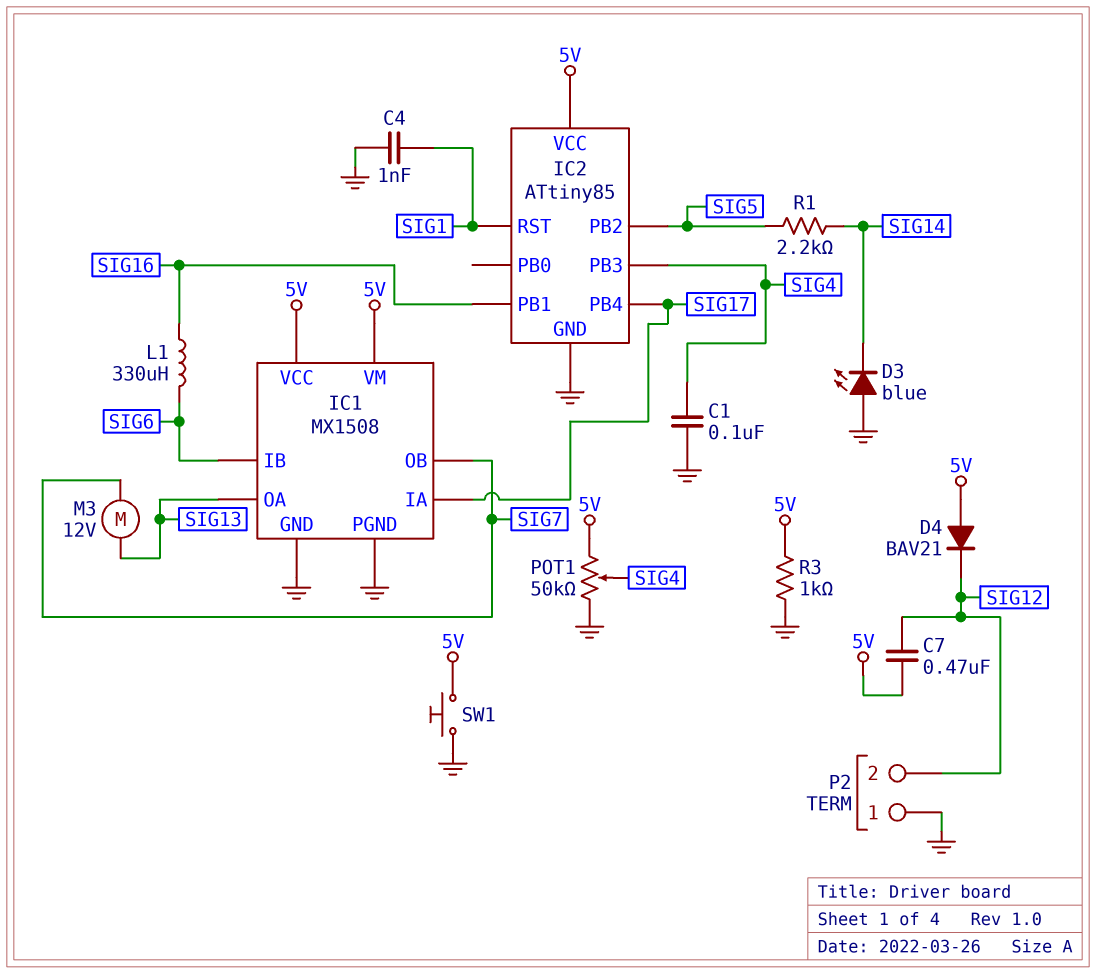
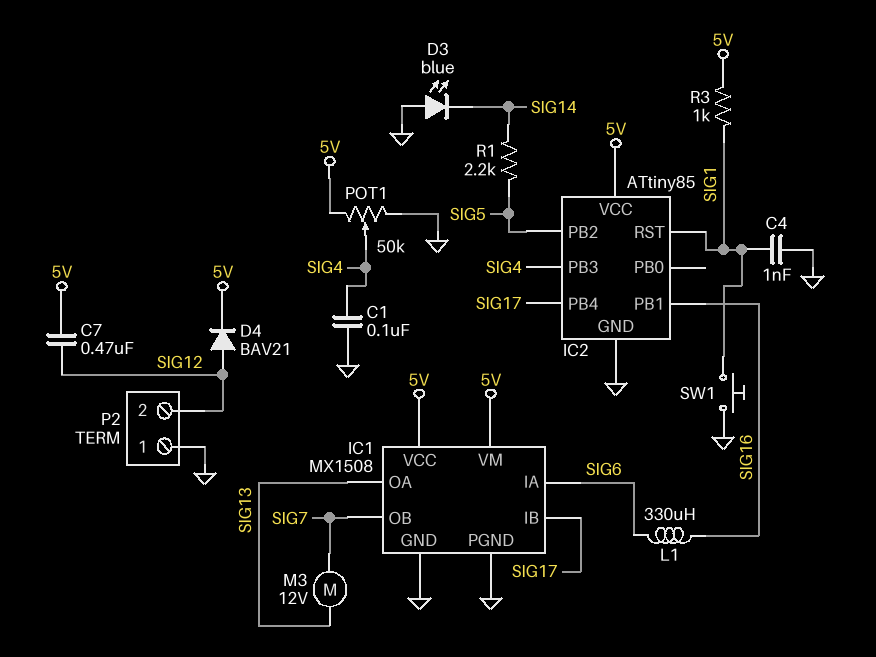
D4: diode BAV21 (A 5V, K SIG12) -> diode BAV21 (A SIG12, K 5V)
IC1 pin IA: SIG17 -> SIG6
IC1 pin IB: SIG6 -> SIG17
R3: 1k (5V, GND) -> 1k (5V, SIG1)
SW1: button (5V, GND) -> button (GND, SIG1)

